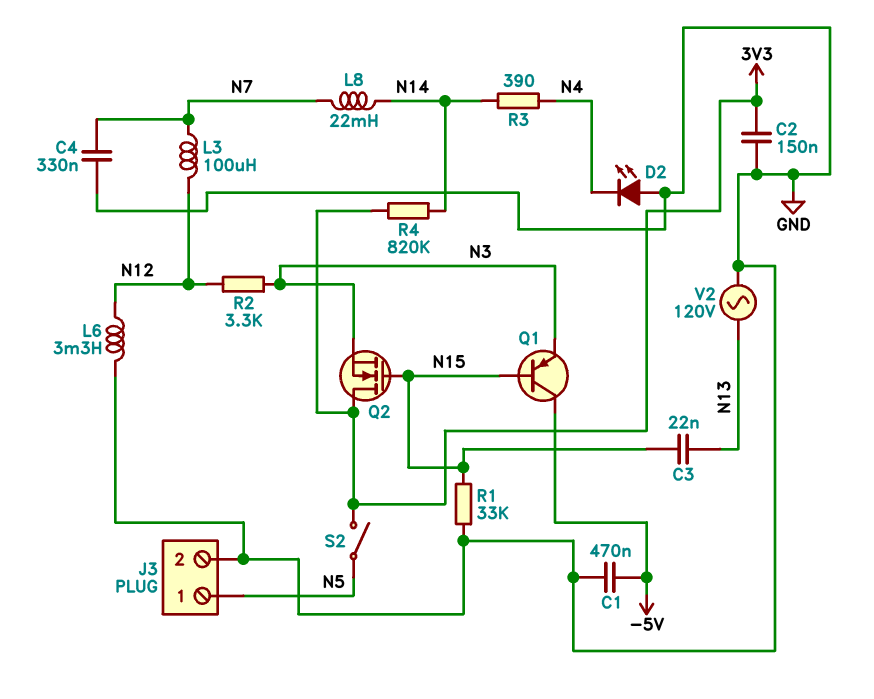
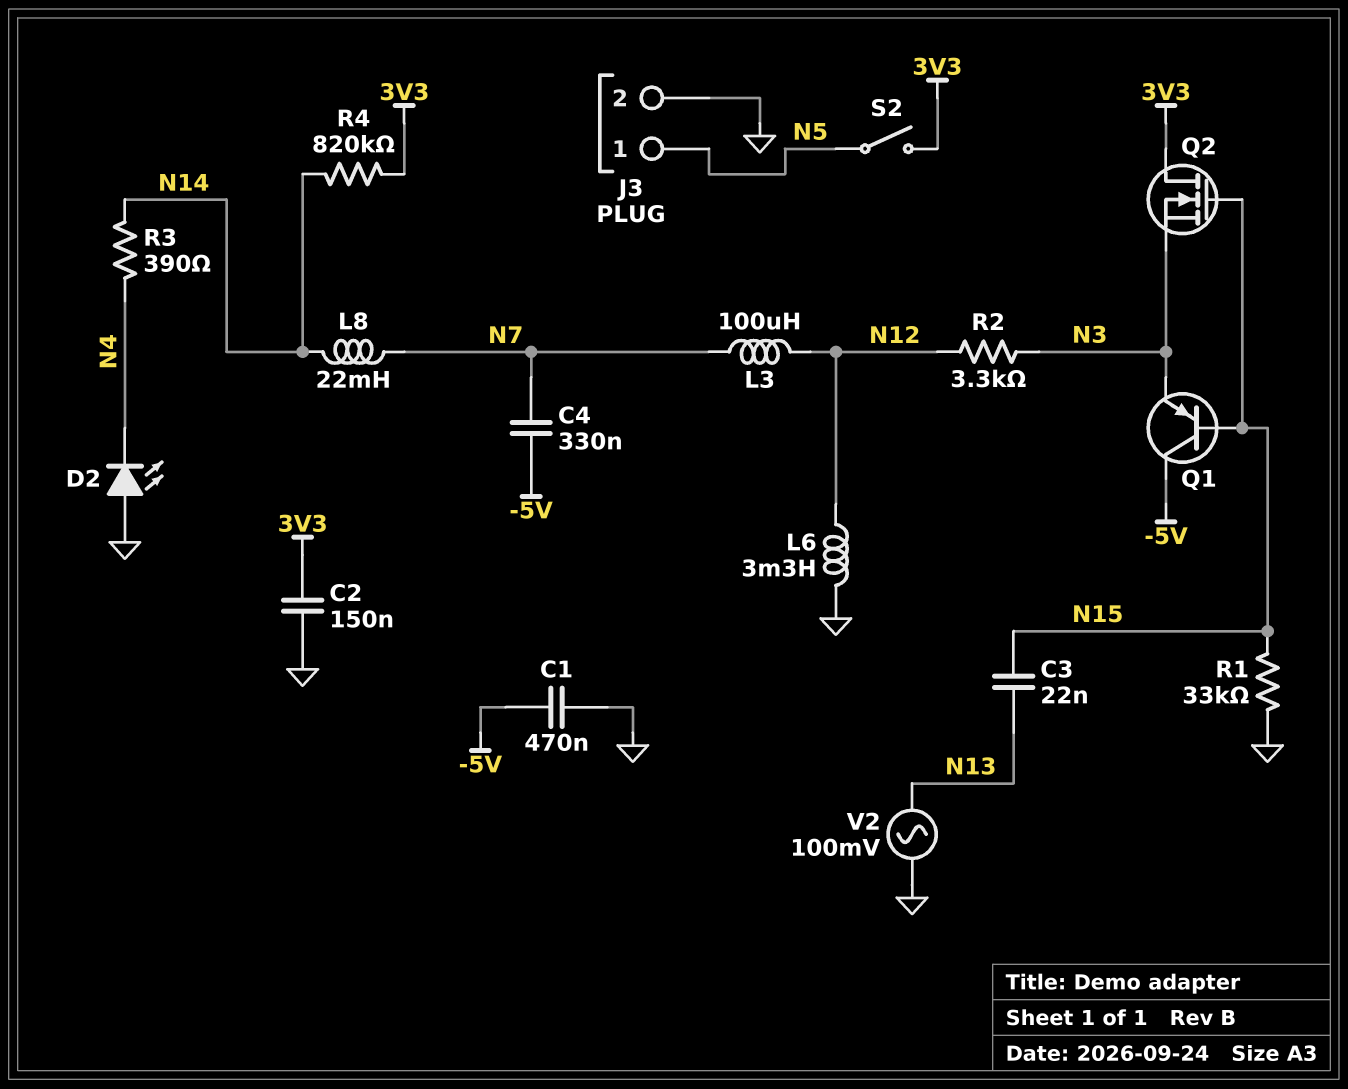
C4: 330nF (GND, N7) -> 330nF (-5V, N7)
V2: AC 120V (GND, N13) -> AC 100mV (GND, N13)

